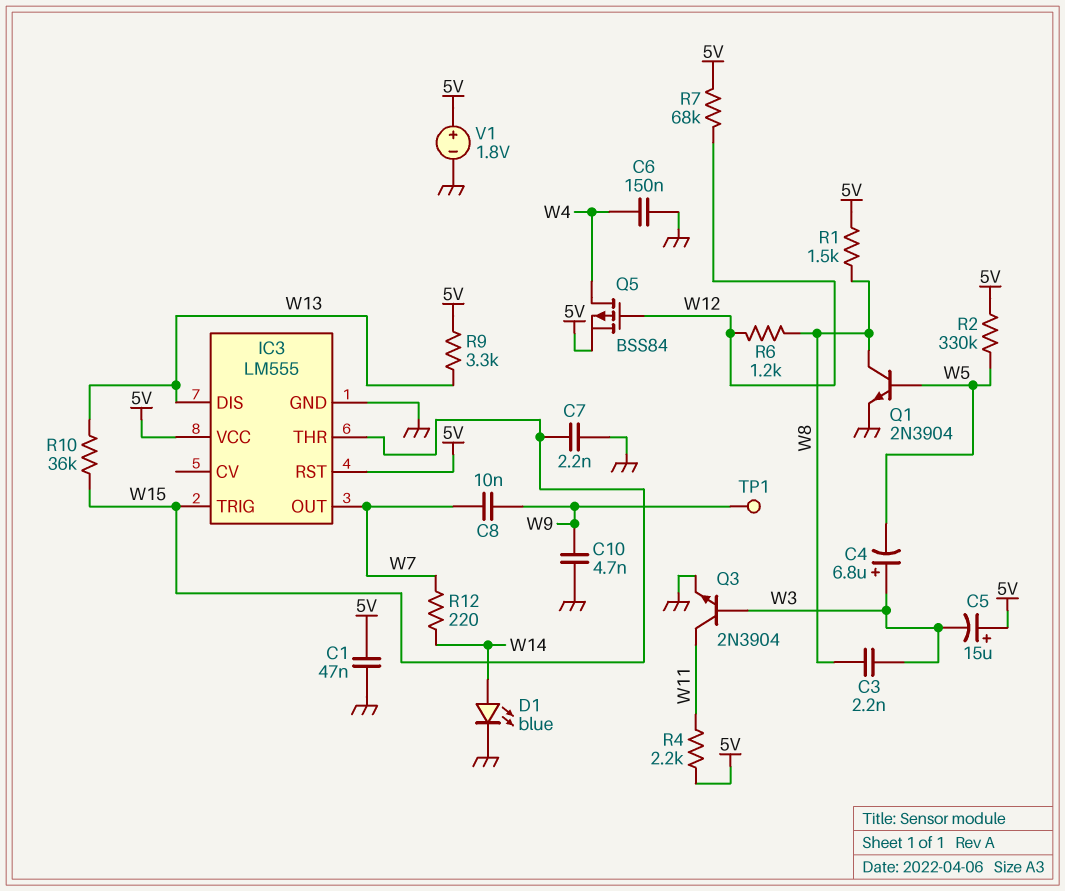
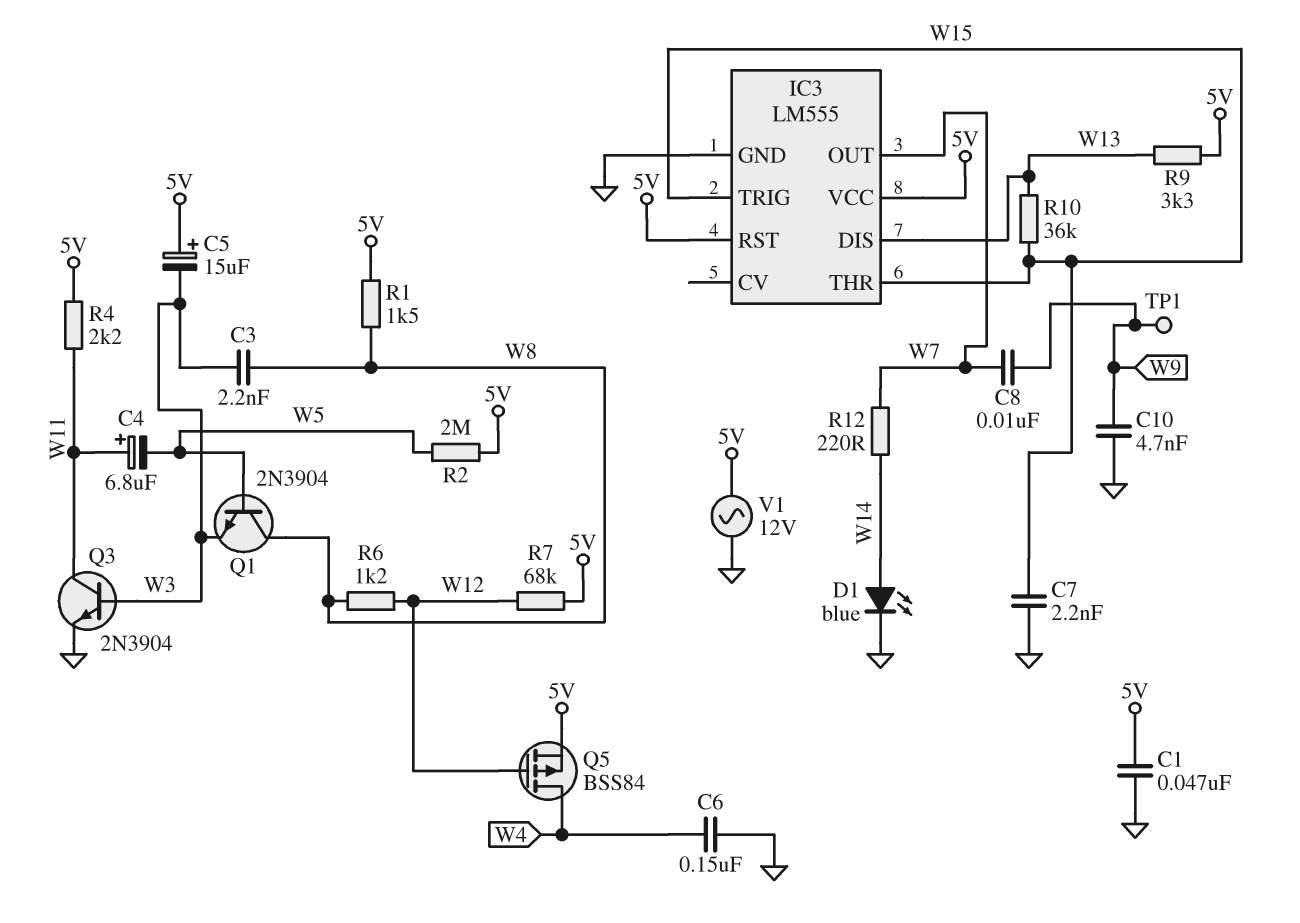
C4: 6.8uF (plus W3, minus W5) -> 6.8uF (plus W11, minus W5)
Q1: NPN 2N3904 (B W5, C W8, E GND) -> NPN 2N3904 (B W5, C W8, E W3)
R2: 330k (5V, W5) -> 2M (5V, W5)
V1: 1.8V (plus 5V, minus GND) -> AC 12V (5V, GND)

